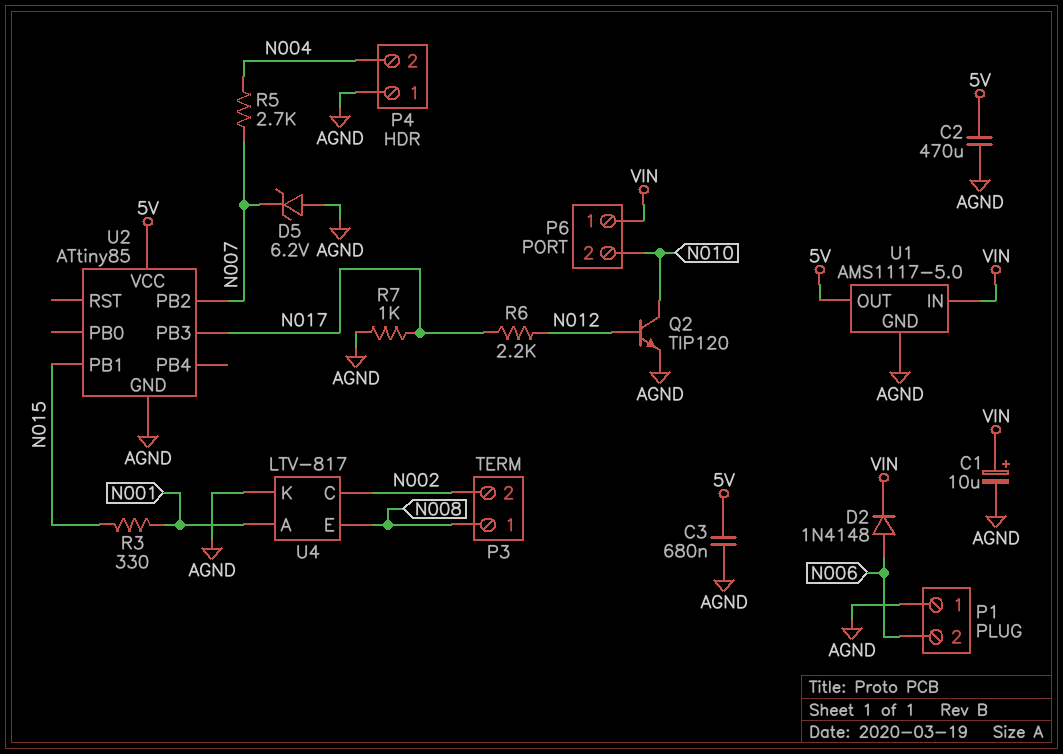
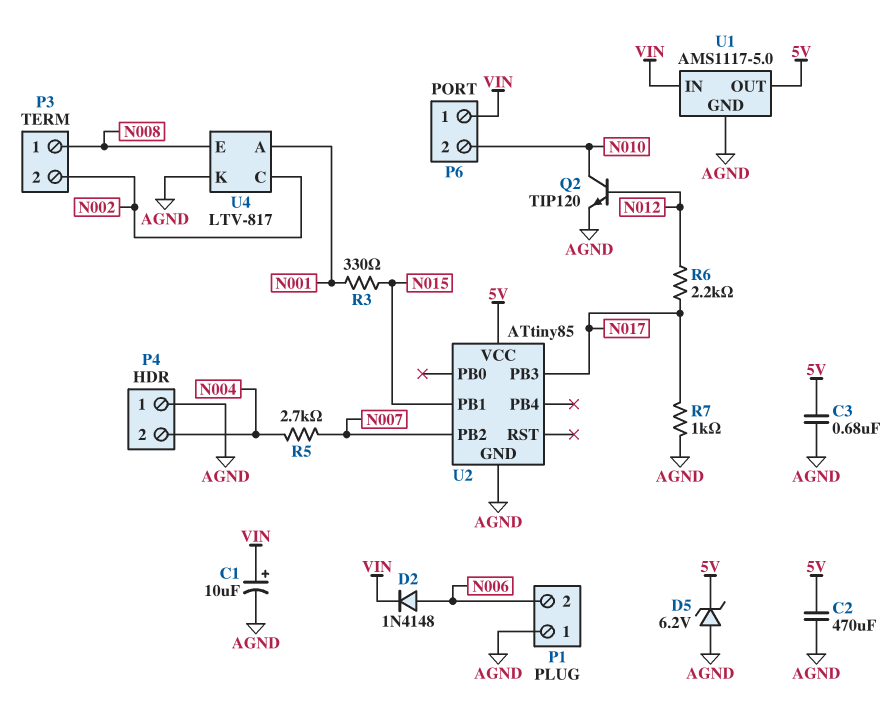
D5: zener 6.2V (A AGND, K N007) -> zener 6.2V (A AGND, K 5V)

